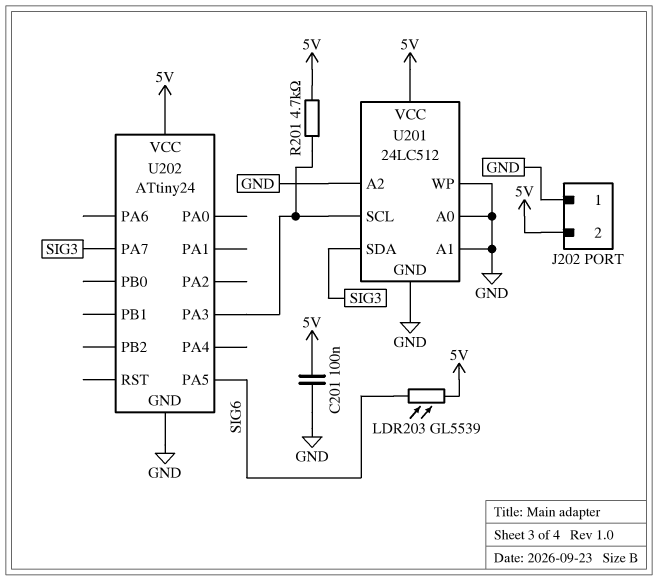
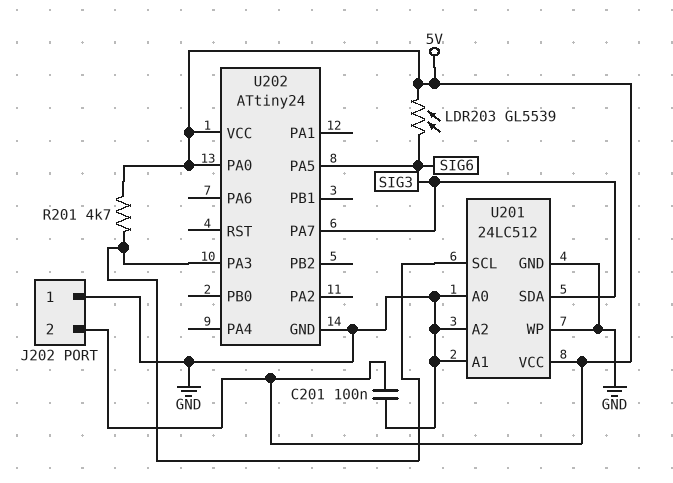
U202 pin PA0: none -> 5V

